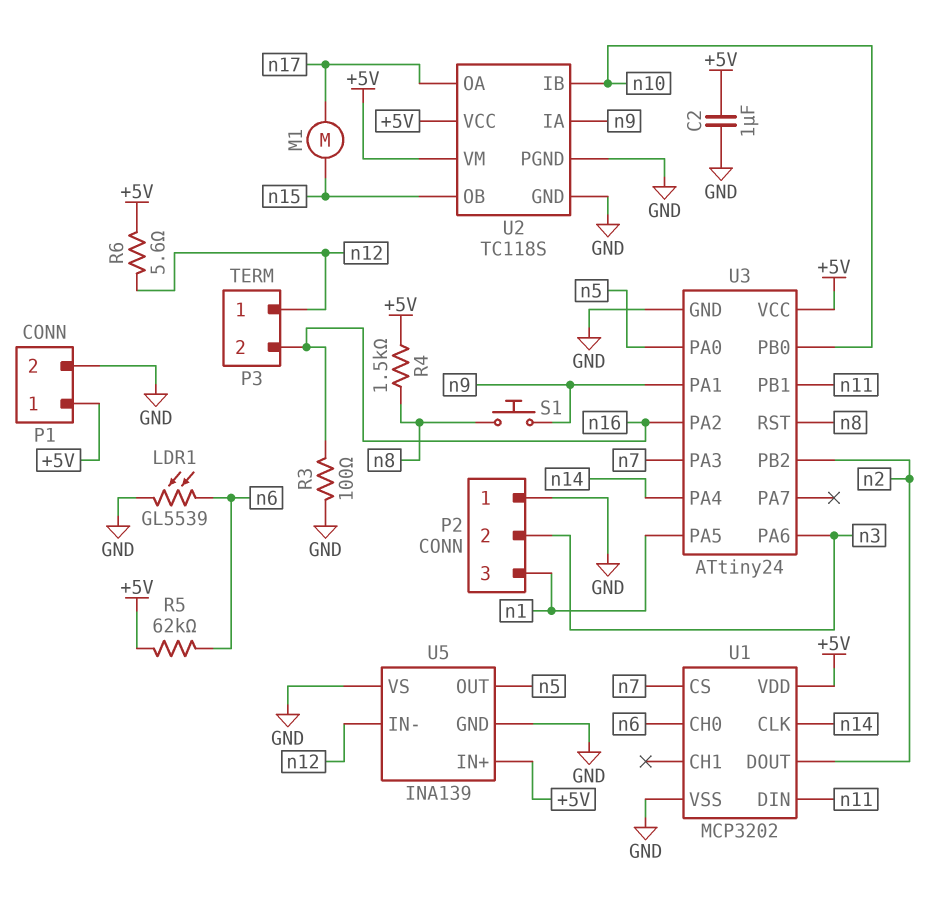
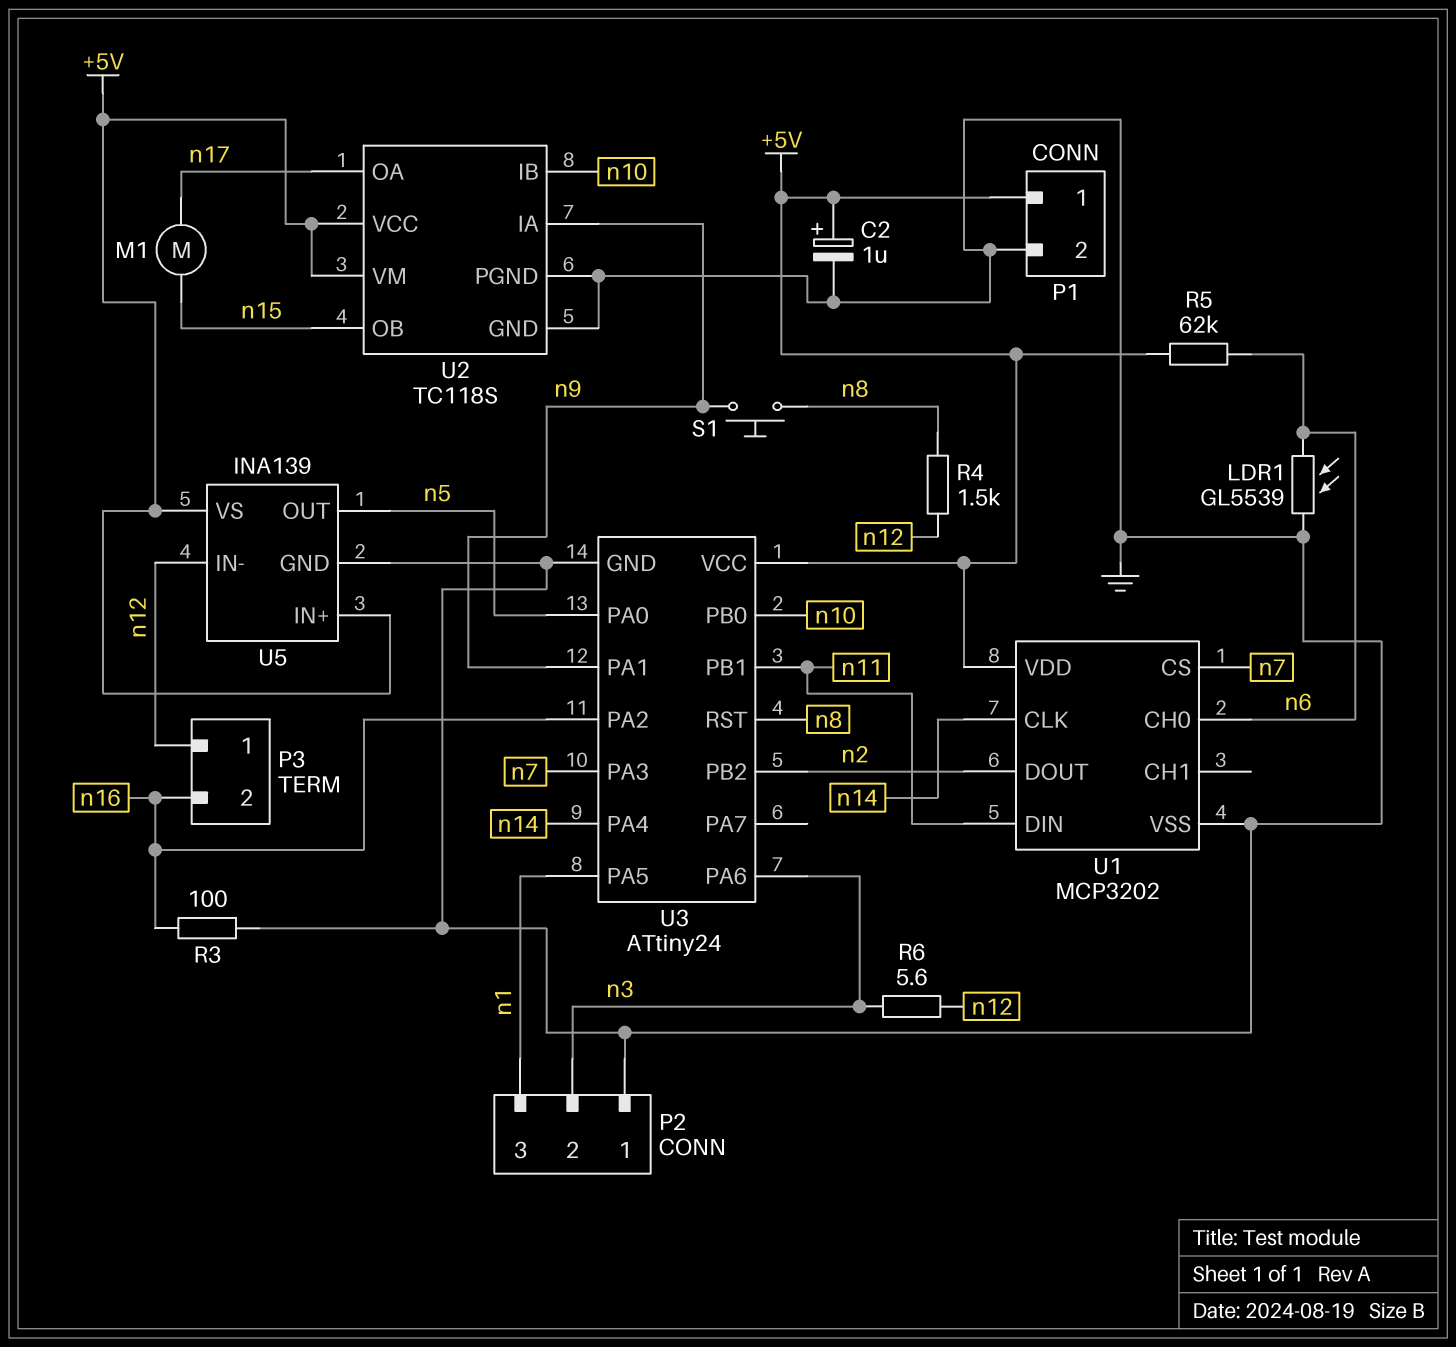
C2: 1uF (+5V, GND) -> 1uF (plus +5V, minus GND)
R4: 1.5k (+5V, n8) -> 1.5k (n8, n12)
R6: 5.6 (+5V, n12) -> 5.6 (n3, n12)
U5 pin VS: GND -> +5V

